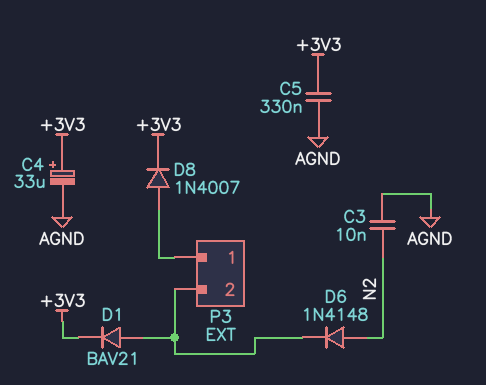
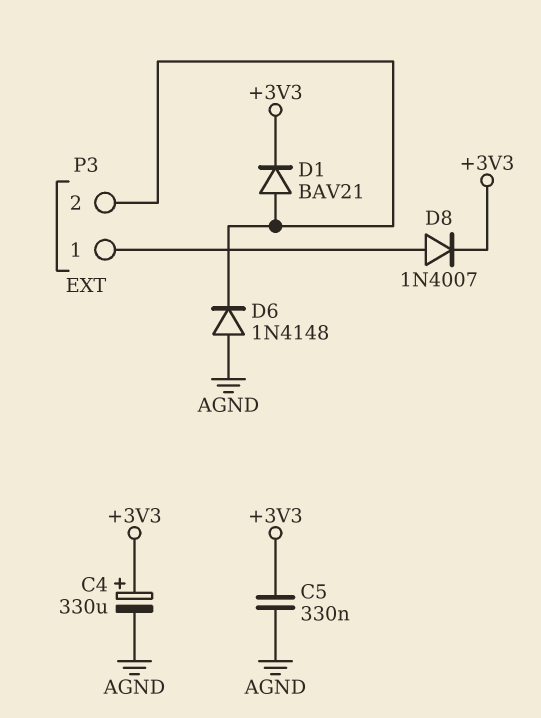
C3: 10nF (AGND, N2) -> none
C4: 33uF (plus +3V3, minus AGND) -> 330uF (plus +3V3, minus AGND)
D6: diode 1N4148 (A N2, K P3/2) -> diode 1N4148 (A AGND, K P3/2)

